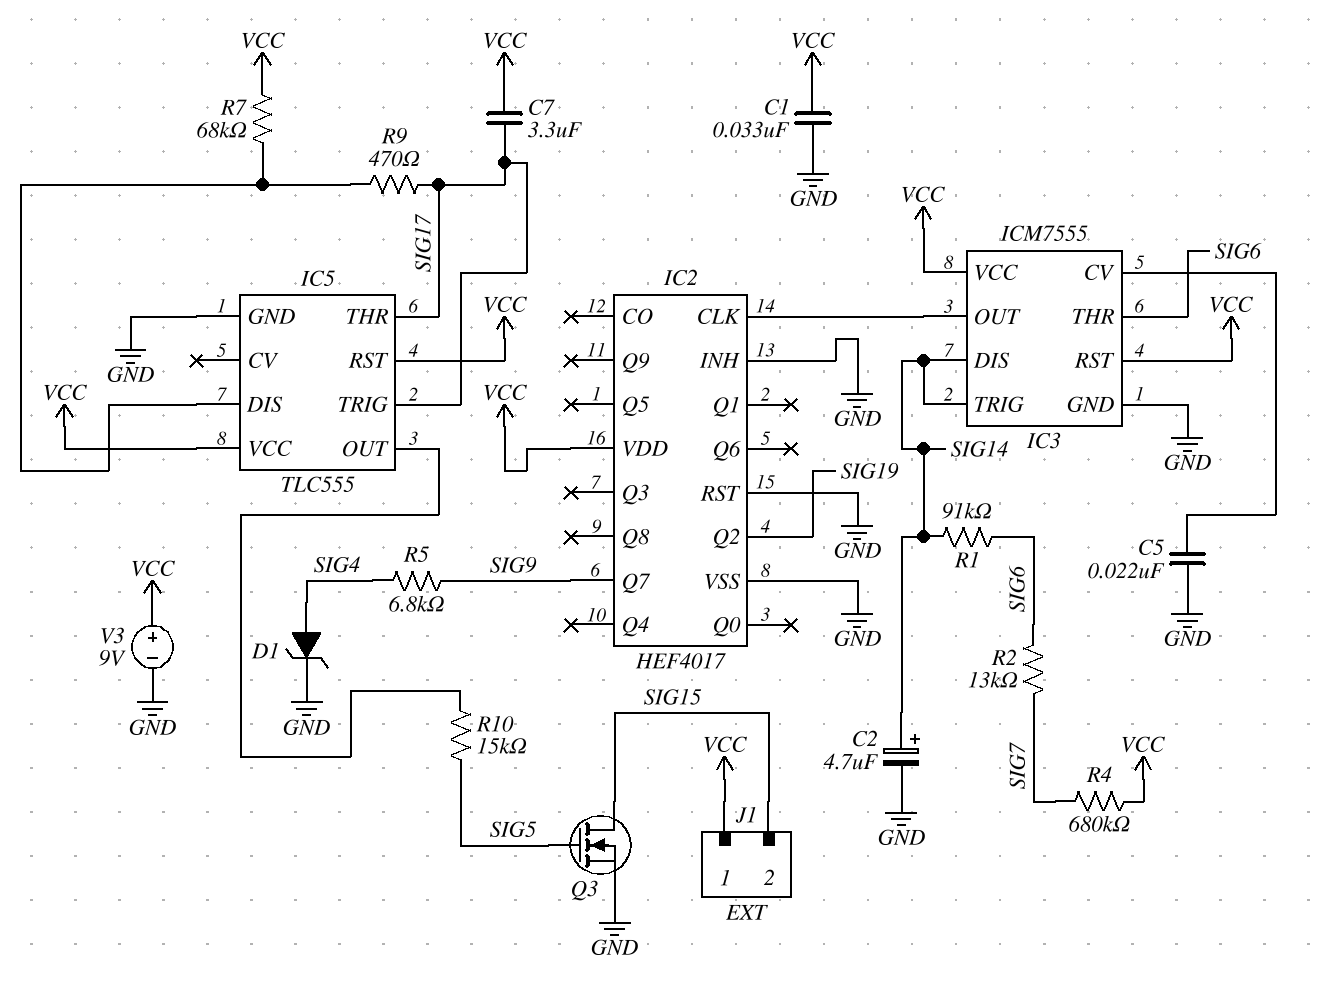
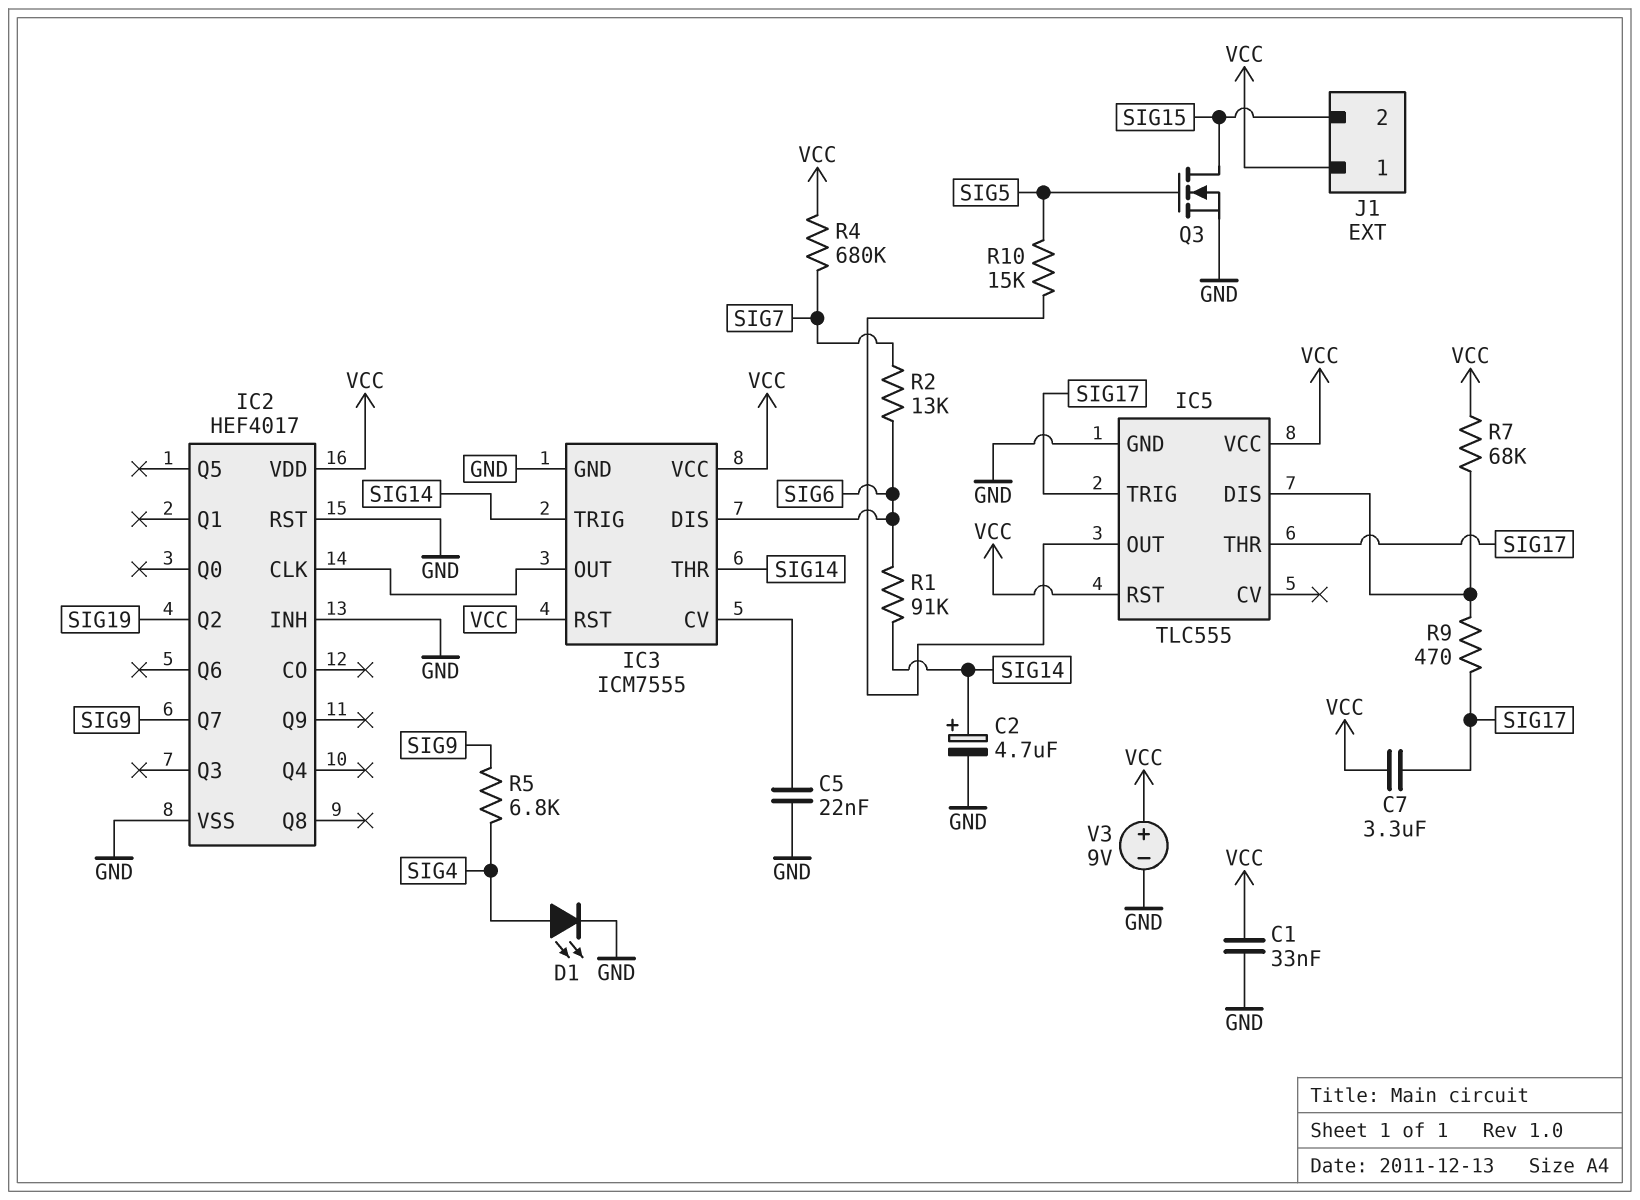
D1: zener (A SIG4, K GND) -> LED (A SIG4, K GND)
IC3 pin DIS: SIG14 -> SIG6
IC3 pin THR: SIG6 -> SIG14

